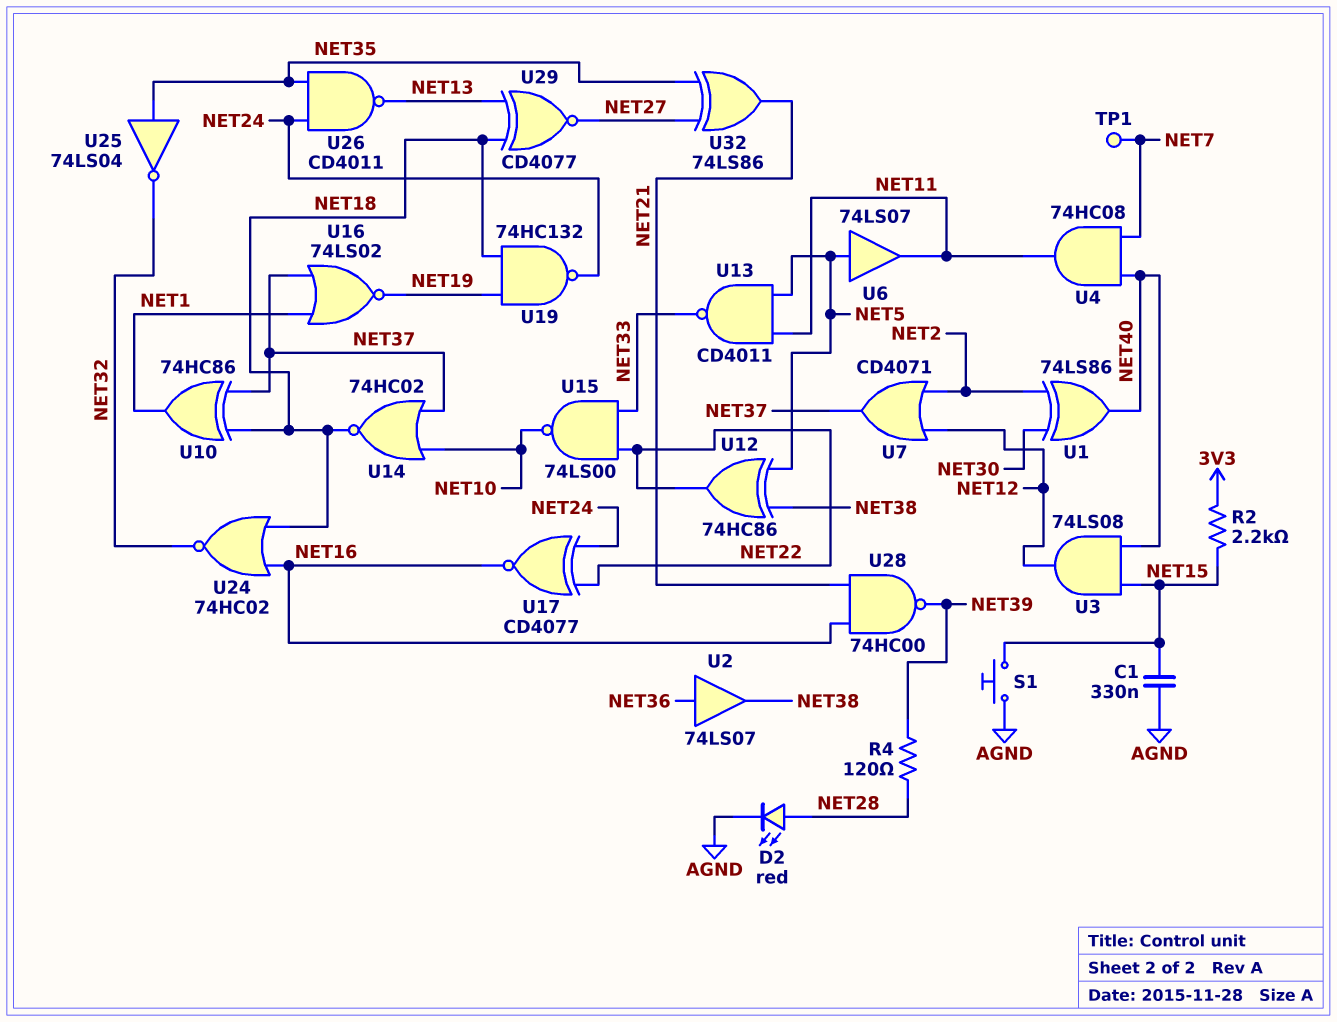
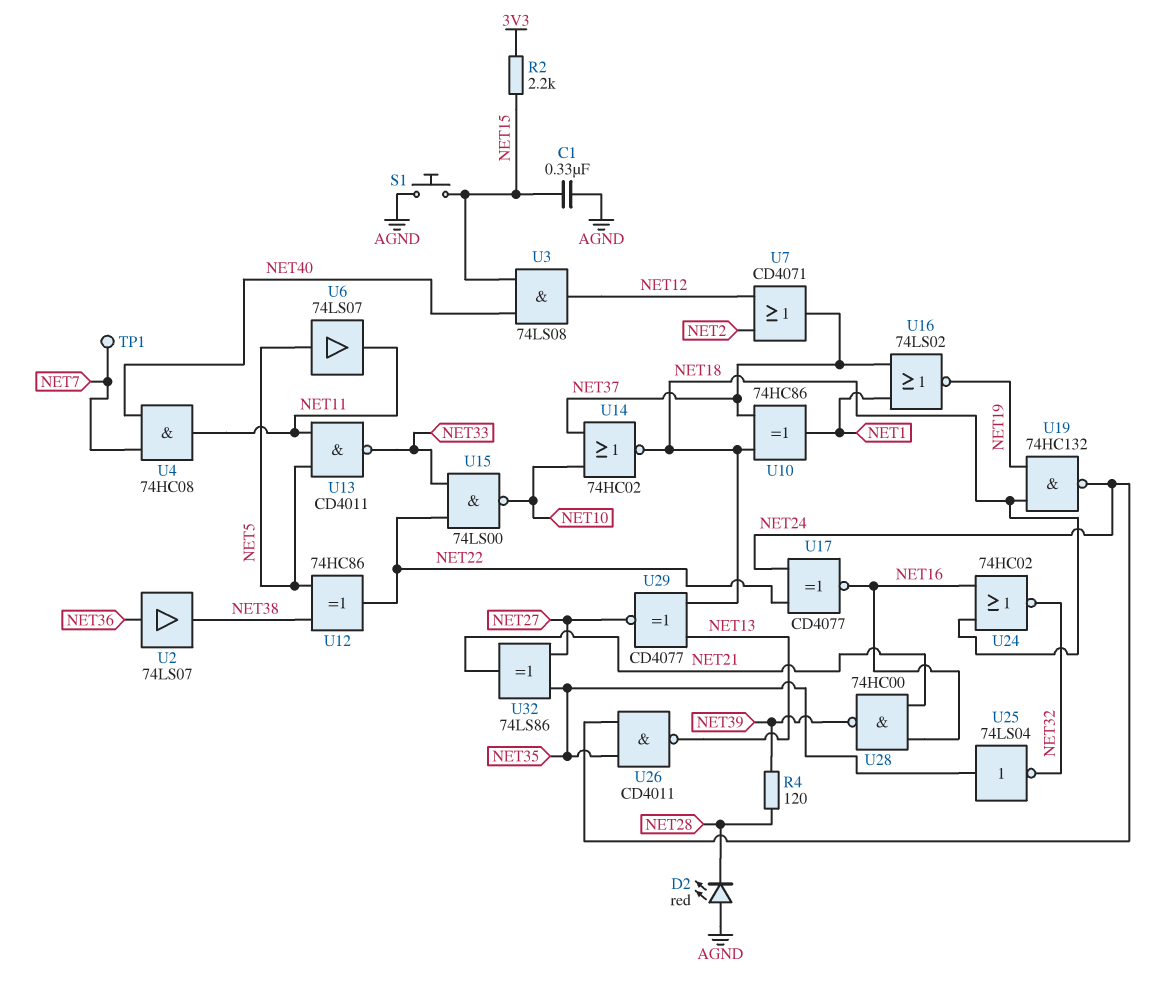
D2: LED red (A NET28, K AGND) -> LED red (A AGND, K NET28)
U1: XOR 74LS86 (in NET2, in NET30, out NET40) -> none

